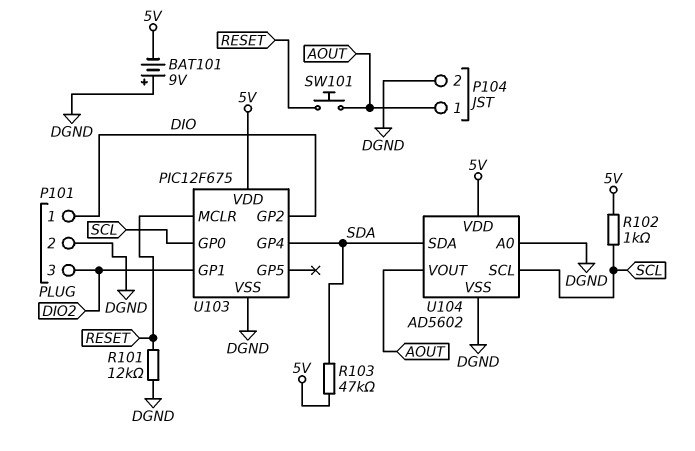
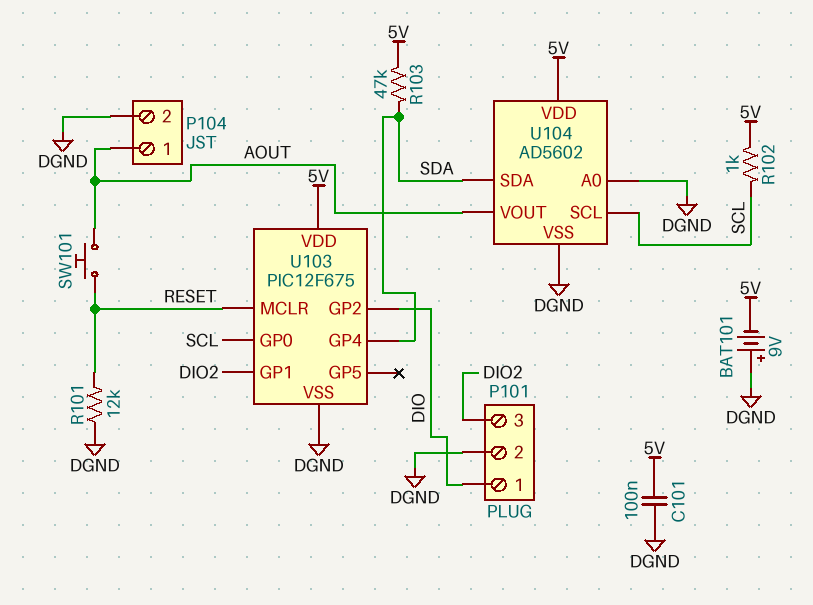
C101: none -> 100nF (5V, DGND)

